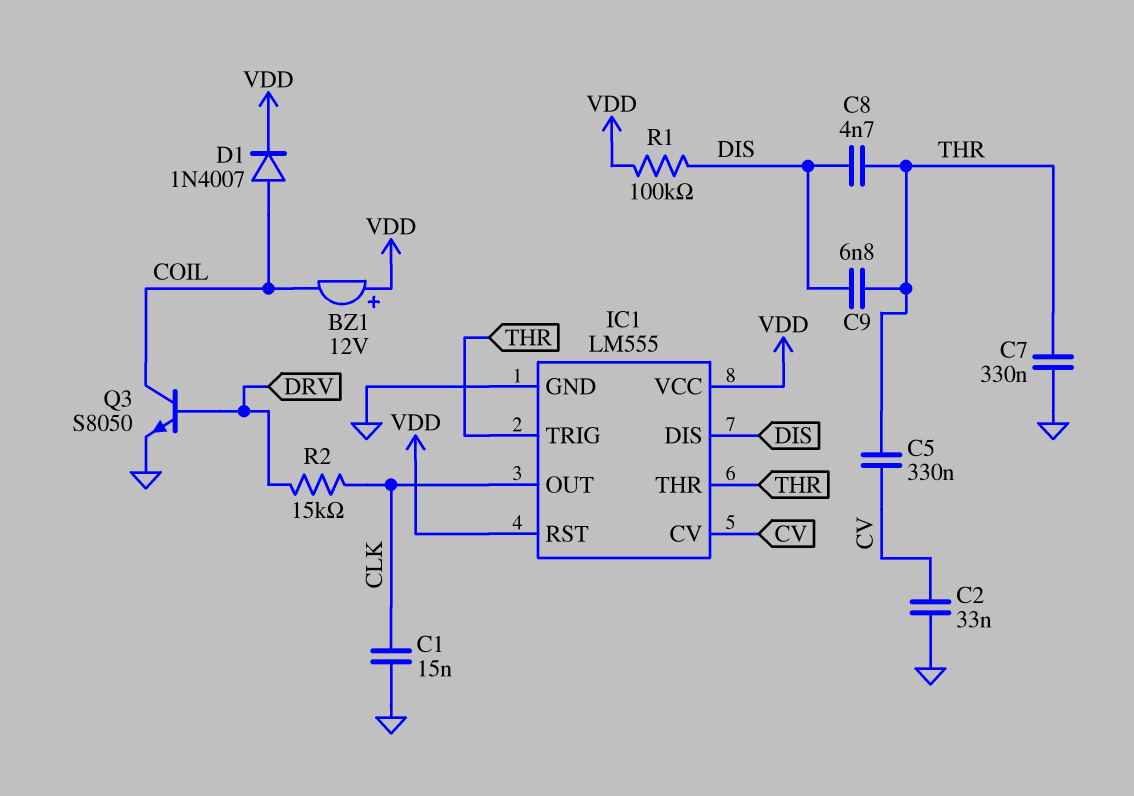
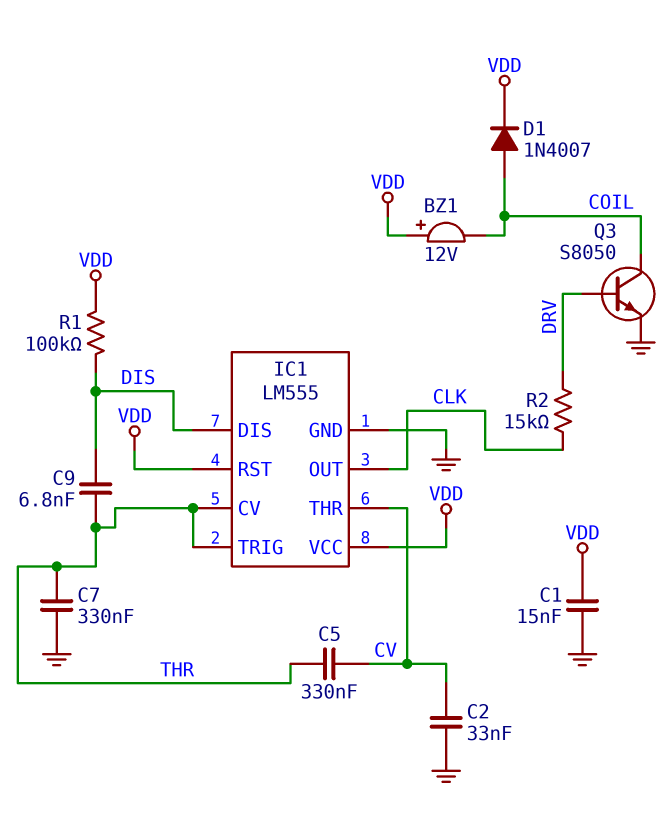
C1: 15nF (CLK, GND) -> 15nF (GND, VDD)
C8: 4.7nF (DIS, THR) -> none
IC1 pin CV: CV -> THR
IC1 pin THR: THR -> CV

